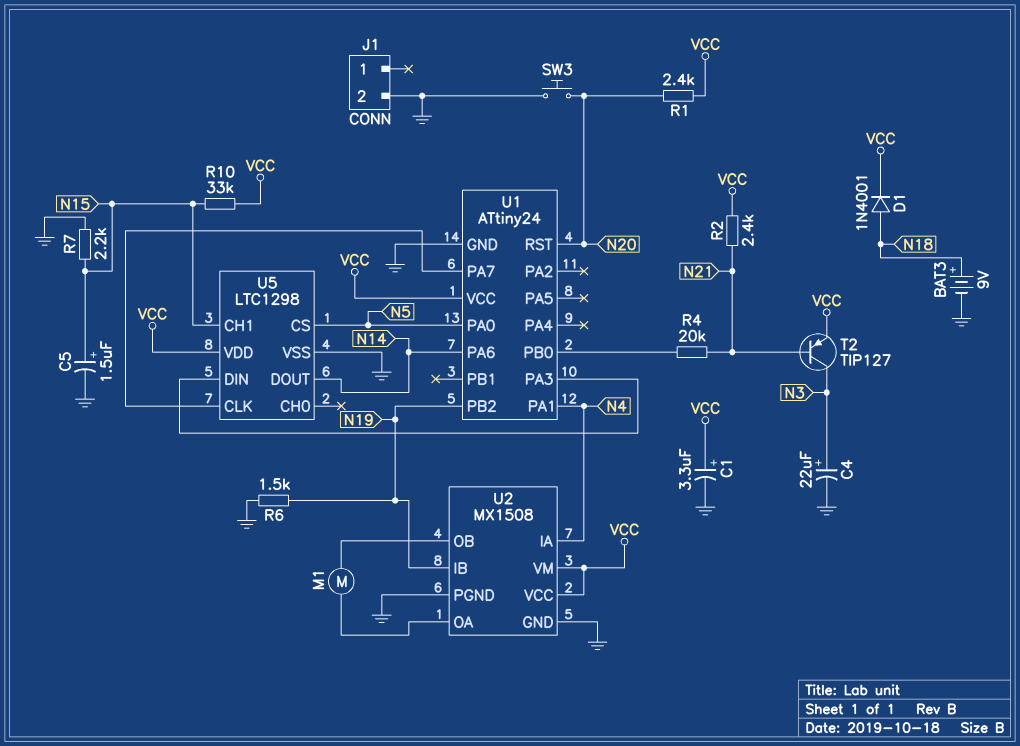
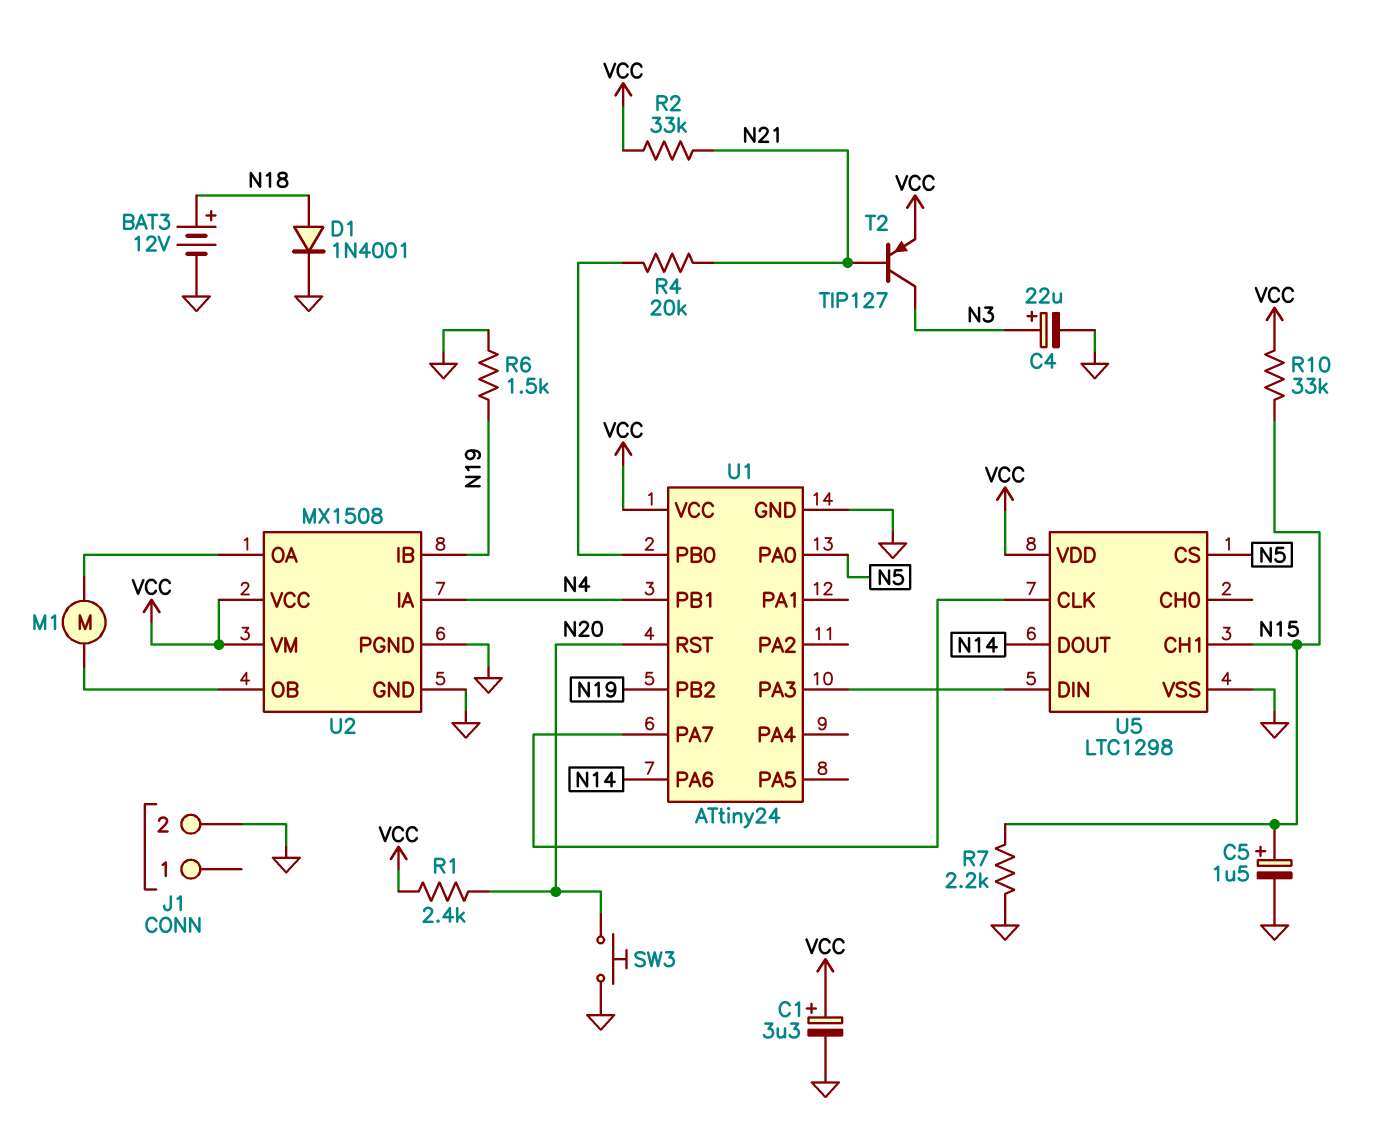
BAT3: 9V (plus N18, minus GND) -> 12V (plus N18, minus GND)
D1: diode 1N4001 (A N18, K VCC) -> diode 1N4001 (A N18, K GND)
R2: 2.4k (N21, VCC) -> 33k (N21, VCC)
U1 pin PA1: N4 -> none
U1 pin PB1: none -> N4

